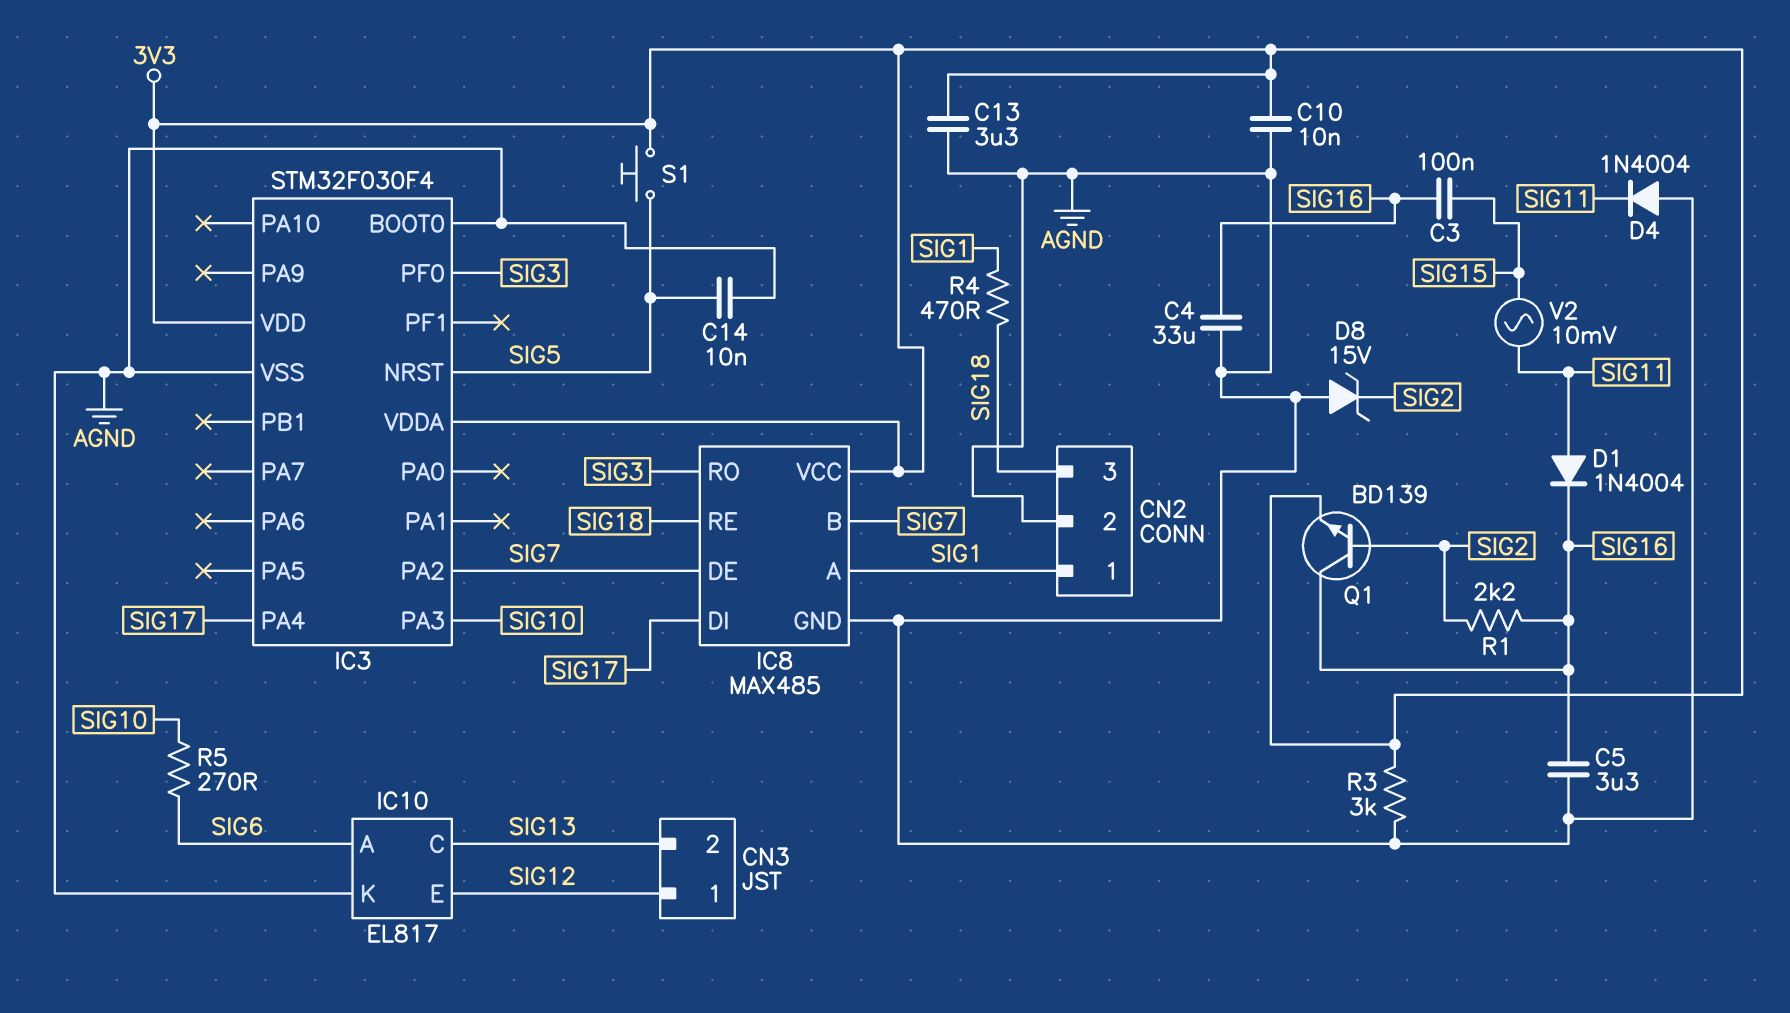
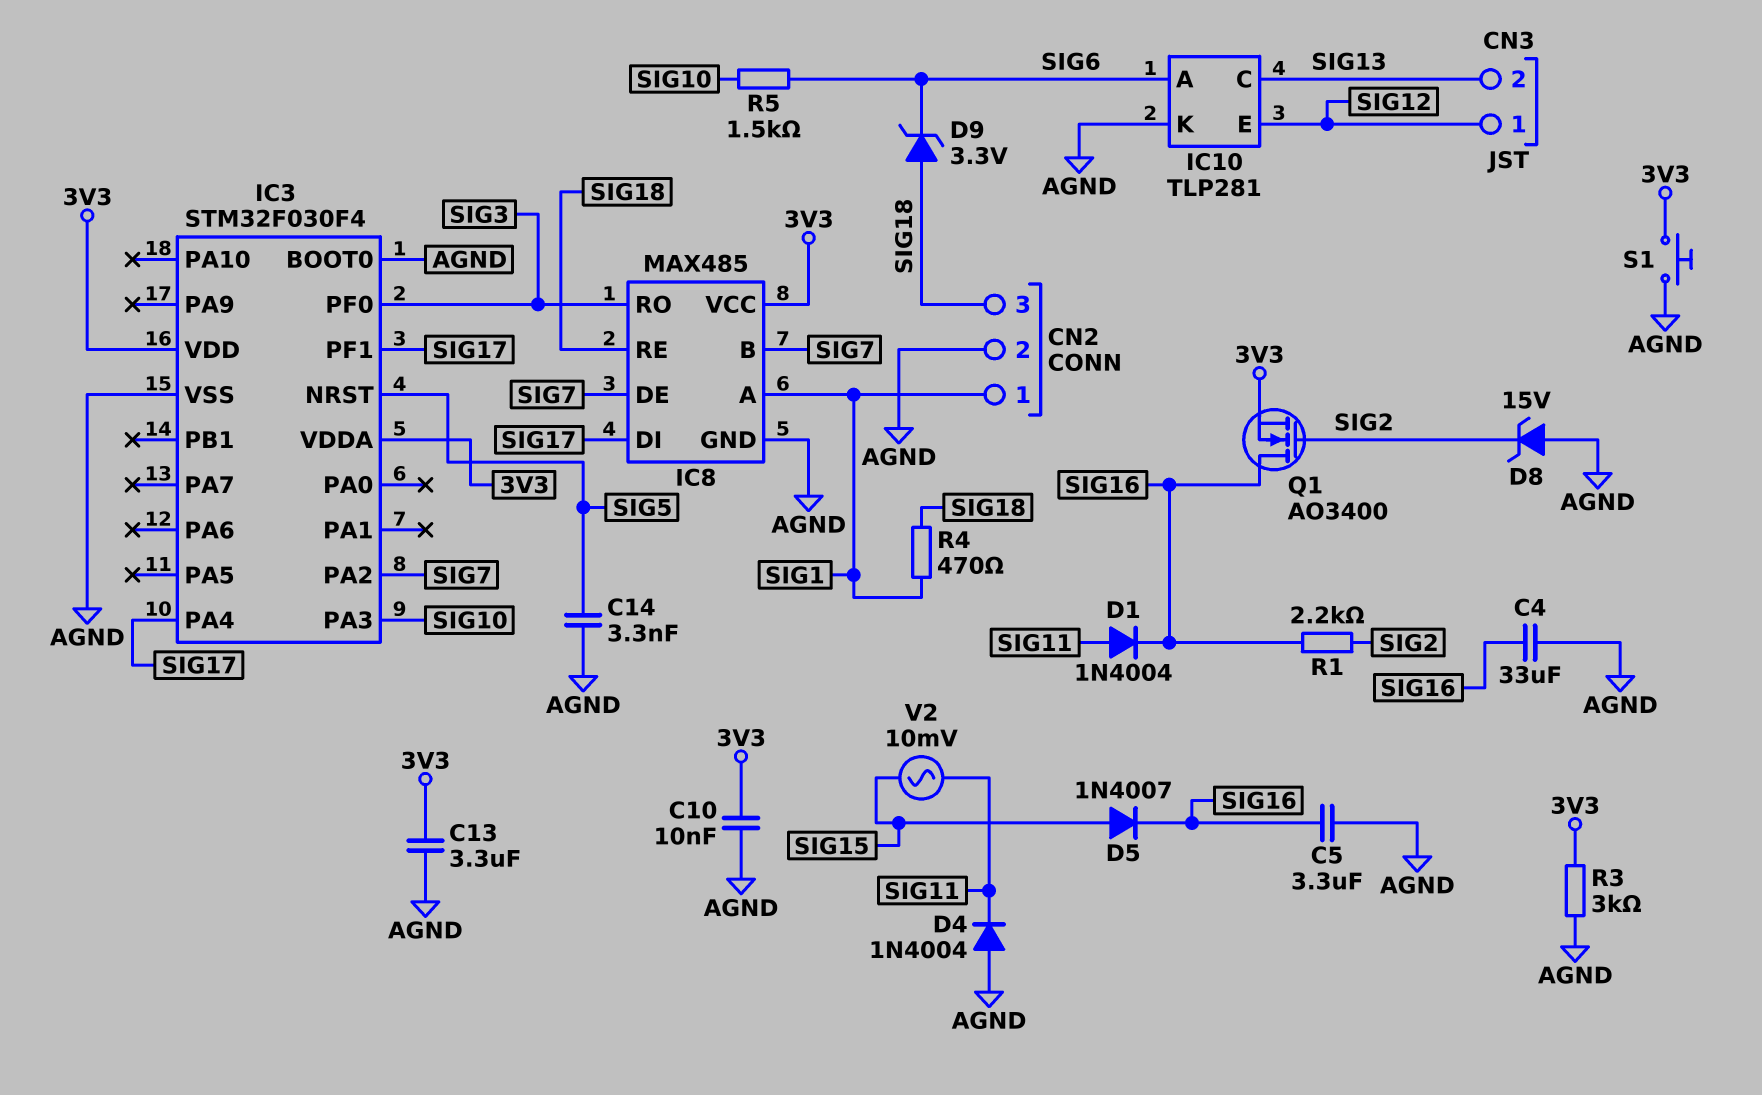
C3: 100nF (SIG15, SIG16) -> none
C14: 10nF (AGND, SIG5) -> 3.3nF (AGND, SIG5)
D5: none -> diode 1N4007 (A SIG15, K SIG16)
D9: none -> zener 3.3V (A SIG18, K SIG6)
IC3 pin PF1: none -> SIG17
IC10: EL817 -> TLP281
Q1: NPN BD139 (B SIG2, C SIG16, E 3V3) -> NMOS AO3400 (G SIG2, D SIG16, S 3V3)
R5: 270 (SIG6, SIG10) -> 1.5k (SIG6, SIG10)
S1: button (3V3, SIG5) -> button (3V3, AGND)

